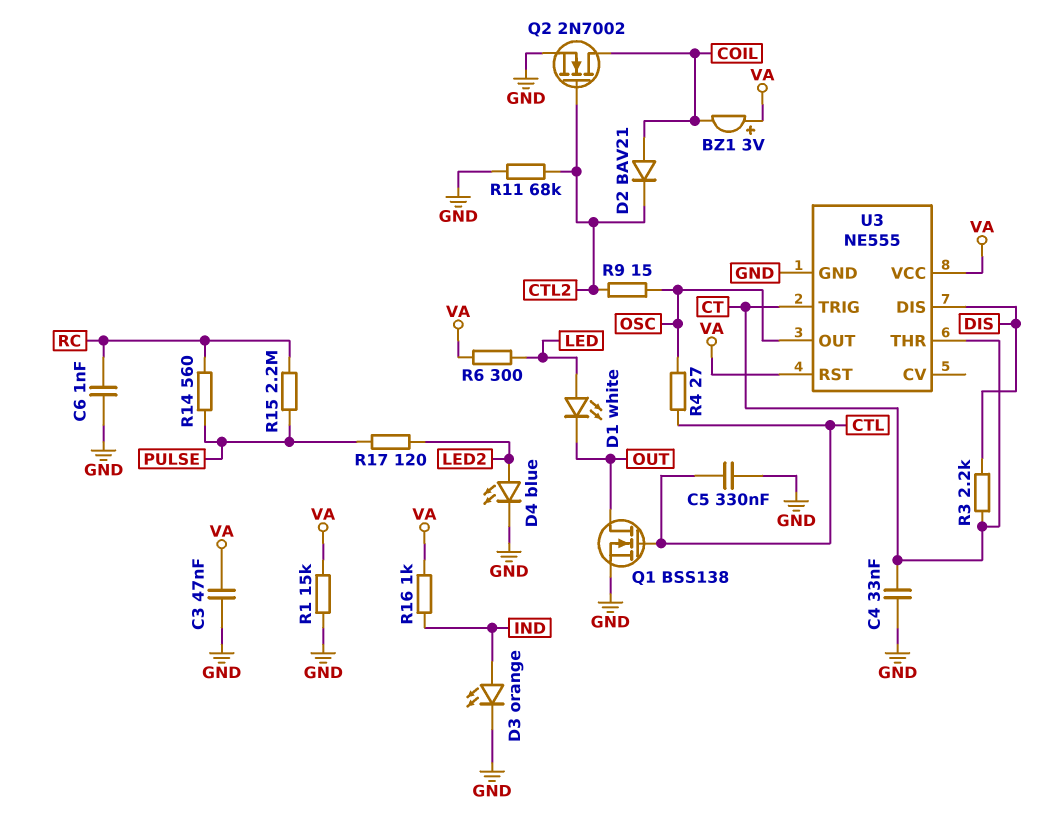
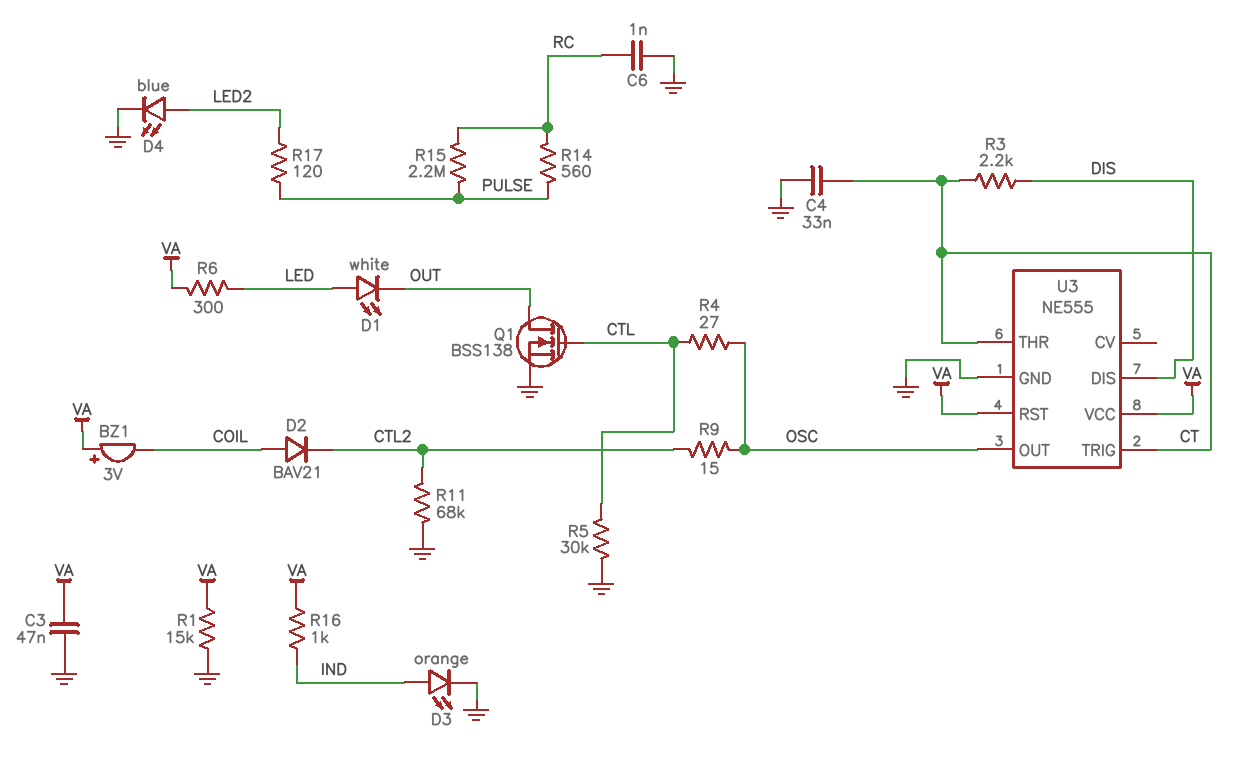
C5: 330nF (CTL, GND) -> none
Q2: NMOS 2N7002 (G CTL2, D COIL, S GND) -> none
R5: none -> 30k (CTL, GND)

